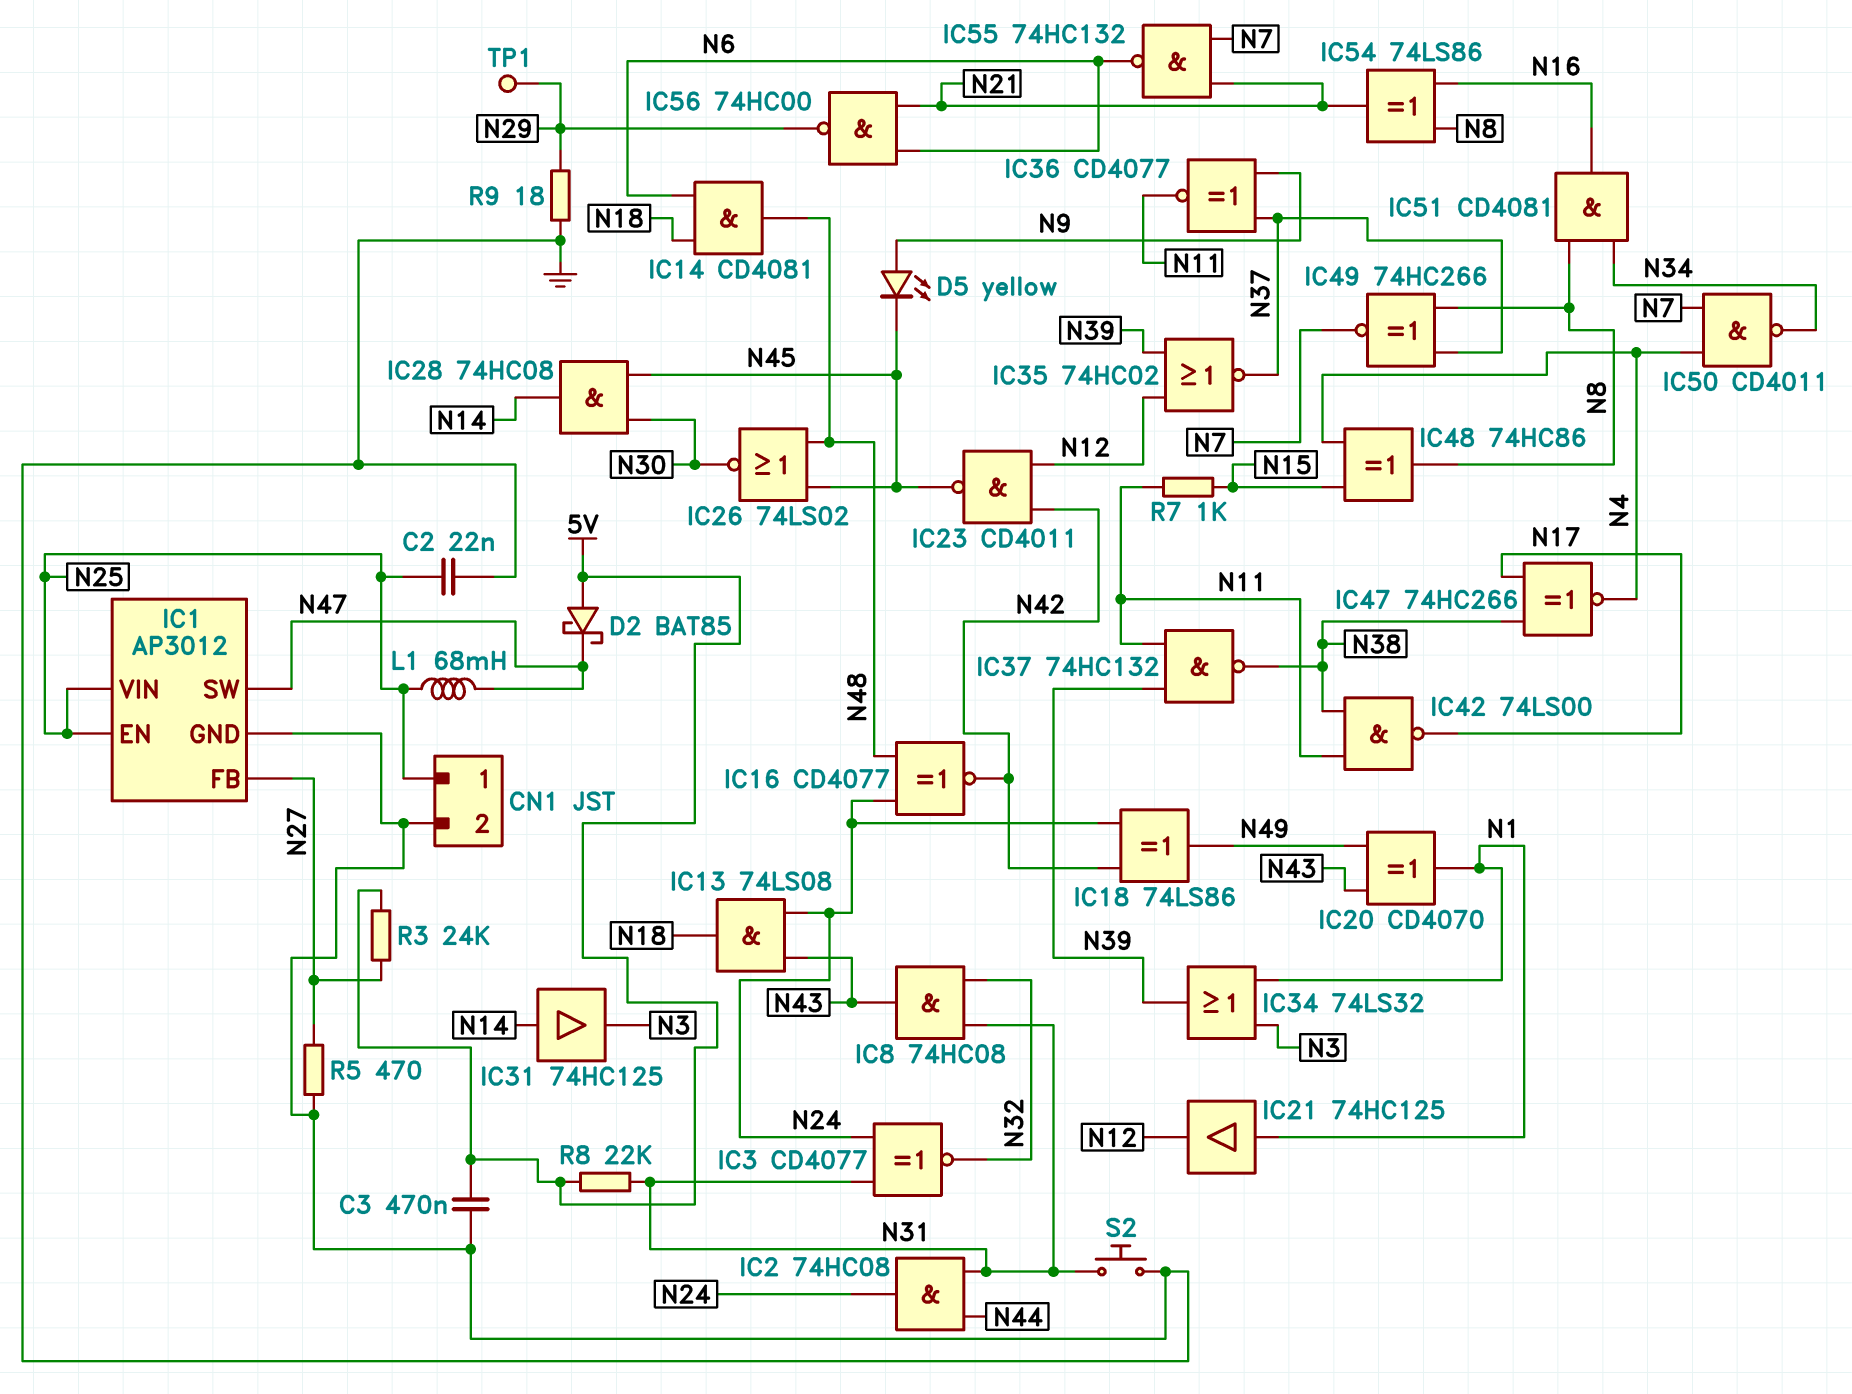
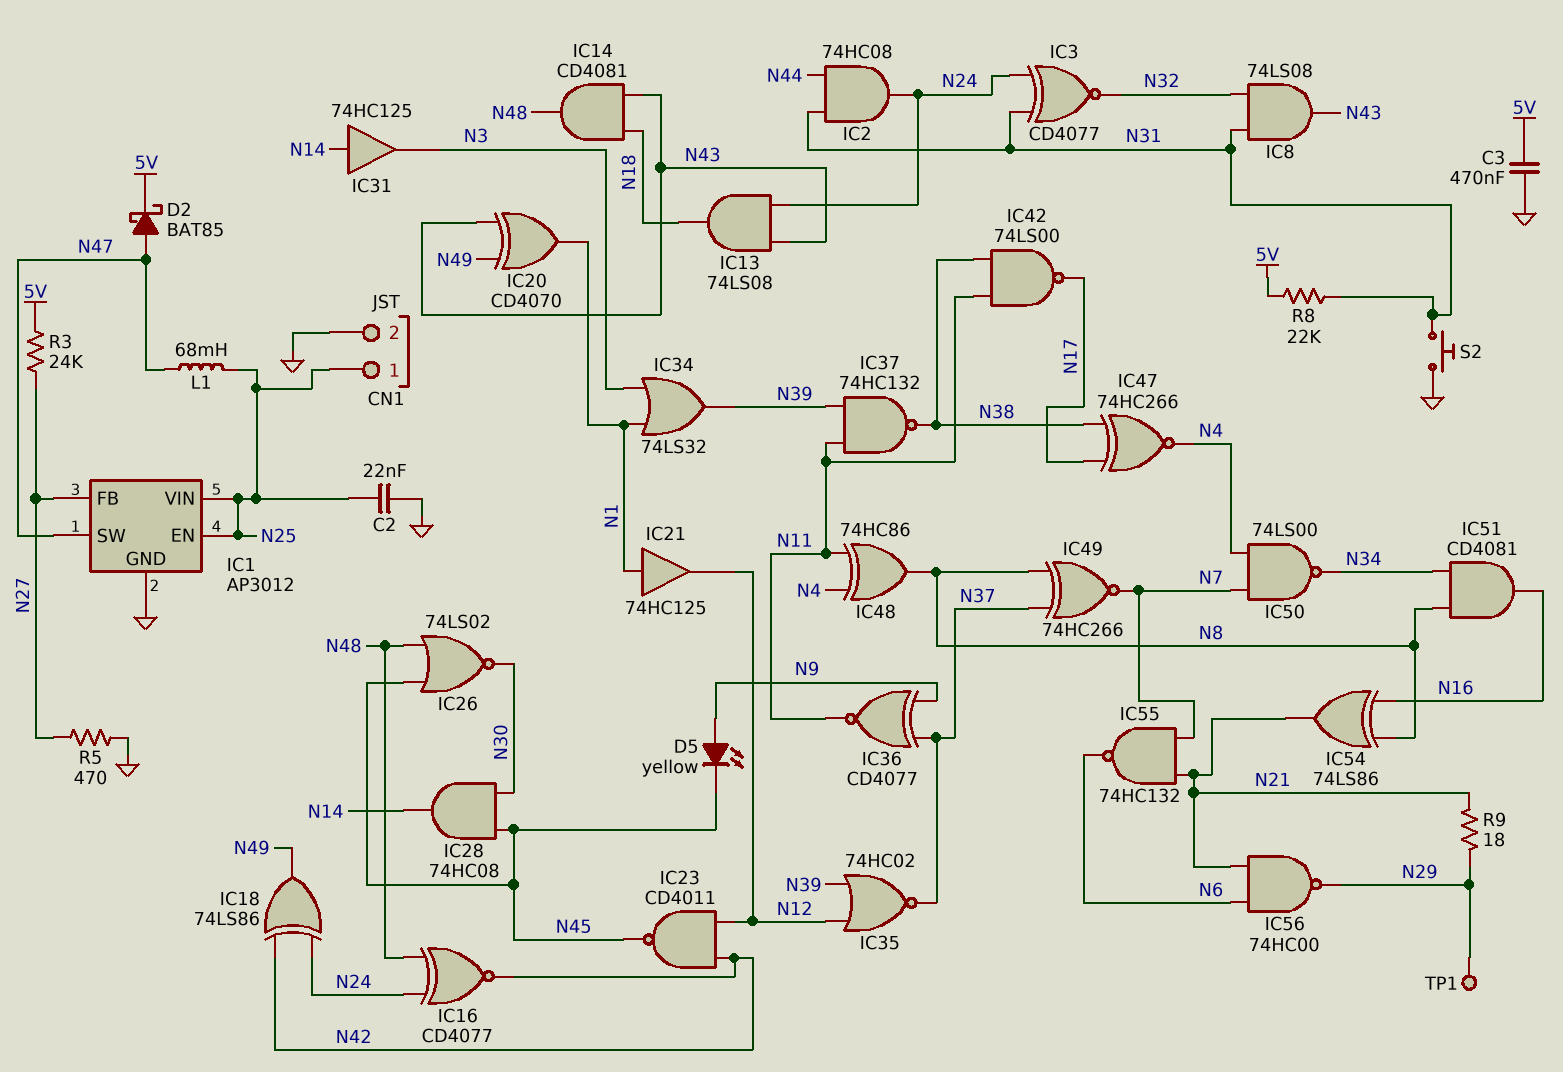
D2: schottky BAT85 (A 5V, K N47) -> schottky BAT85 (A N47, K 5V)
IC8: AND 74HC08 (in N31, in N32, out N43) -> AND 74LS08 (in N31, in N32, out N43)
IC14: AND CD4081 (in N6, in N18, out N48) -> AND CD4081 (in N18, in N43, out N48)
IC48: XOR 74HC86 (in N4, in N15, out N8) -> XOR 74HC86 (in N4, in N11, out N8)
IC50: NAND CD4011 (in N4, in N7, out N34) -> NAND 74LS00 (in N4, in N7, out N34)
R7: 1k (N11, N15) -> none
R9: 18 (GND, N29) -> 18 (N21, N29)

